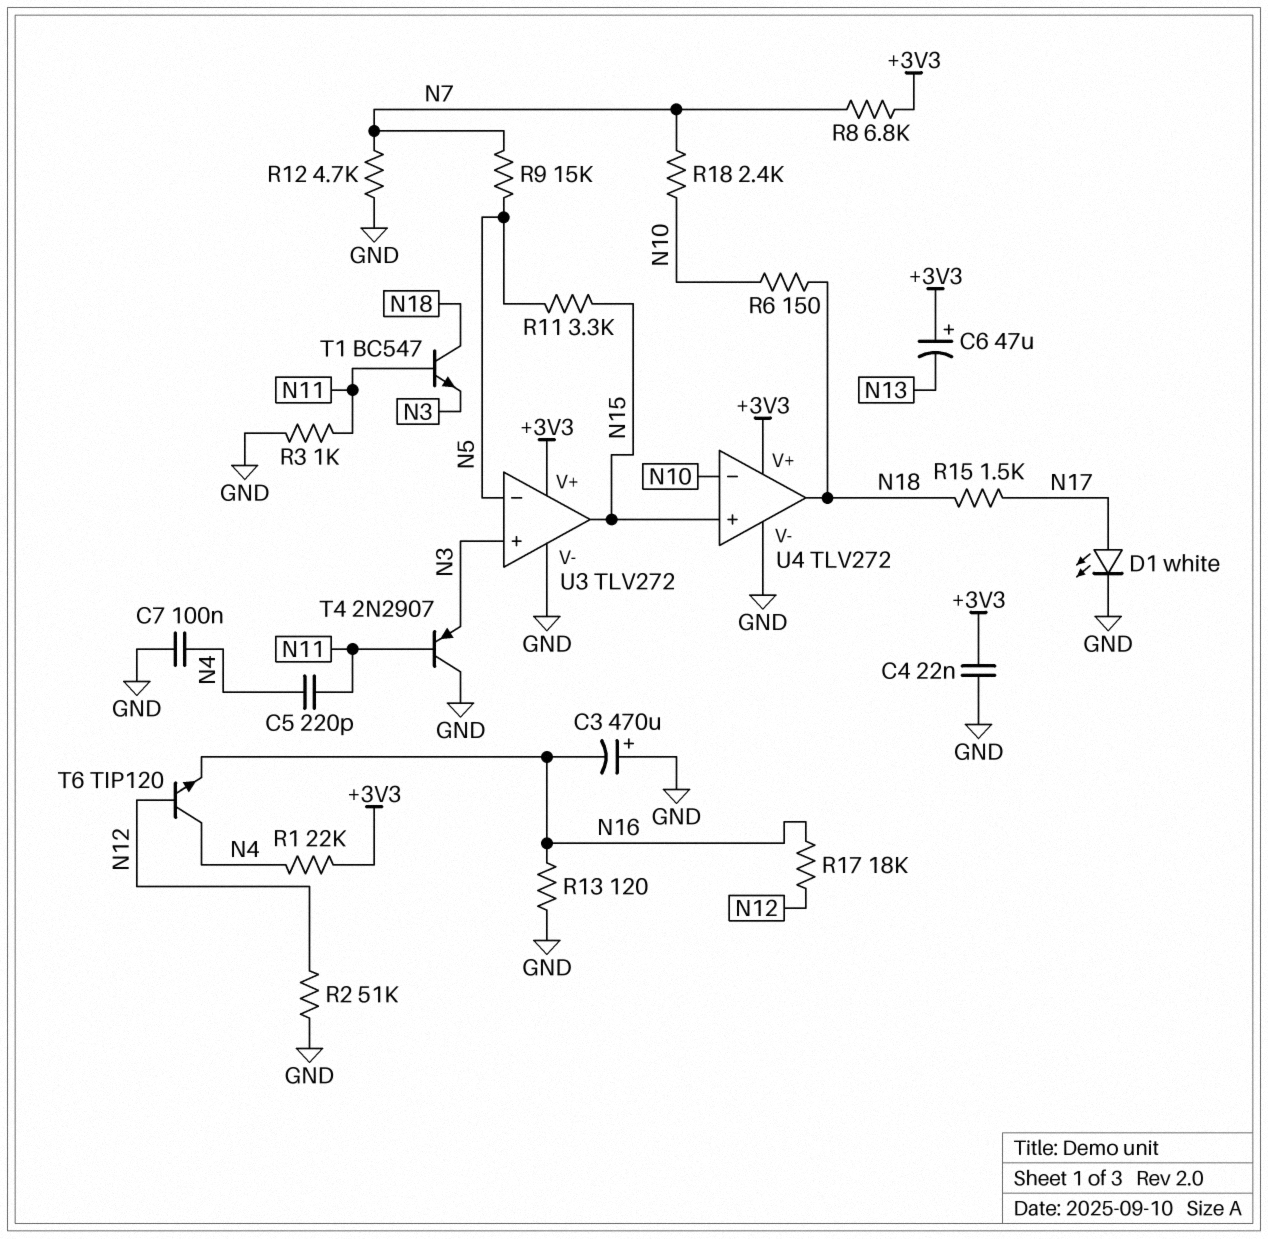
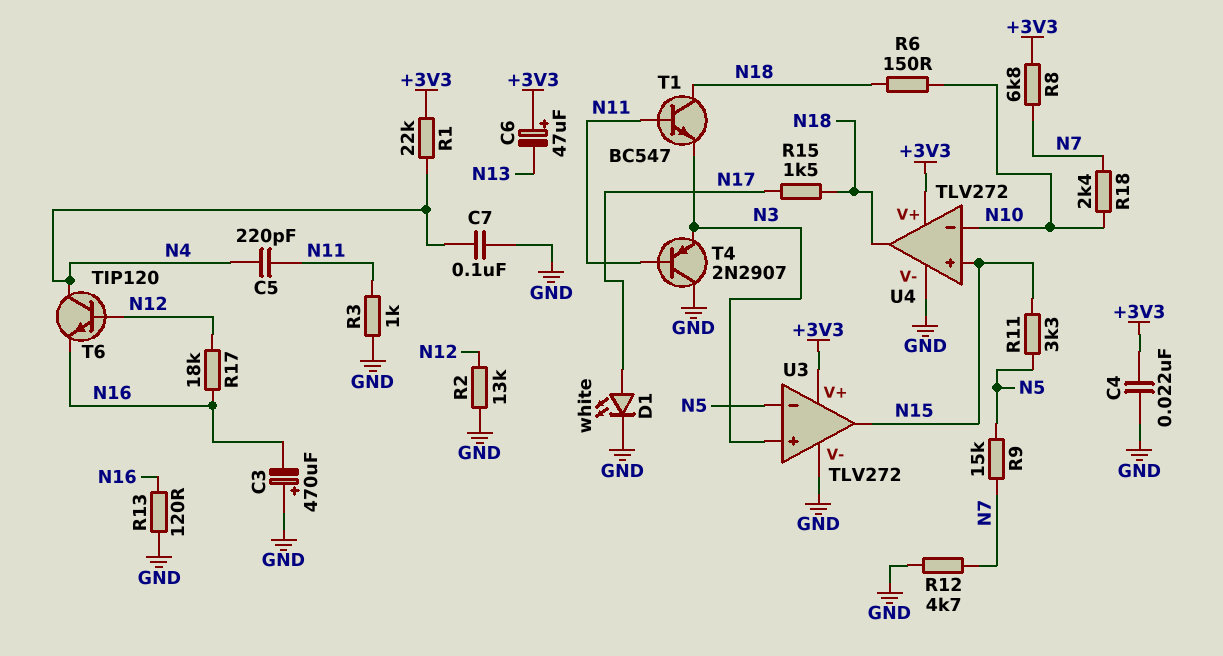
R2: 51k (GND, N12) -> 13k (GND, N12)

